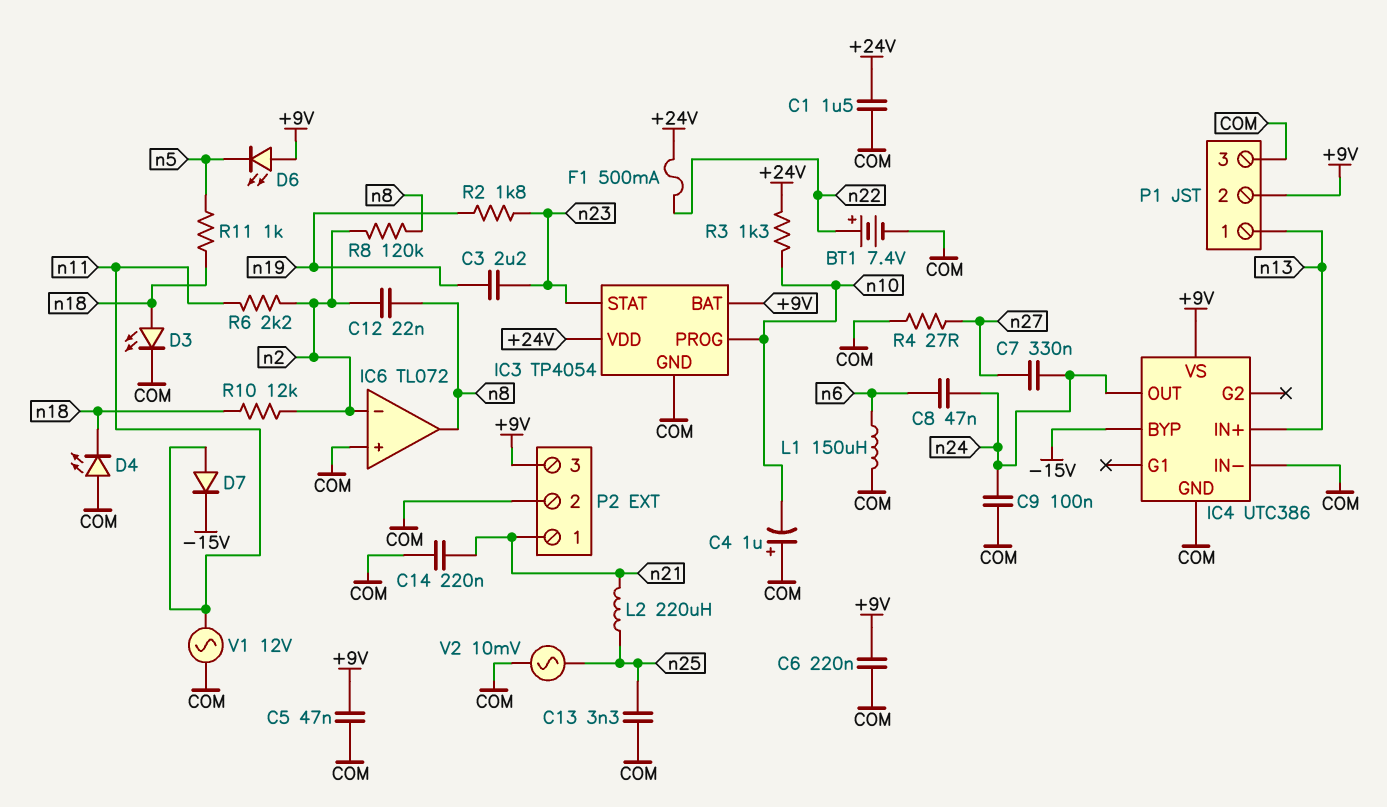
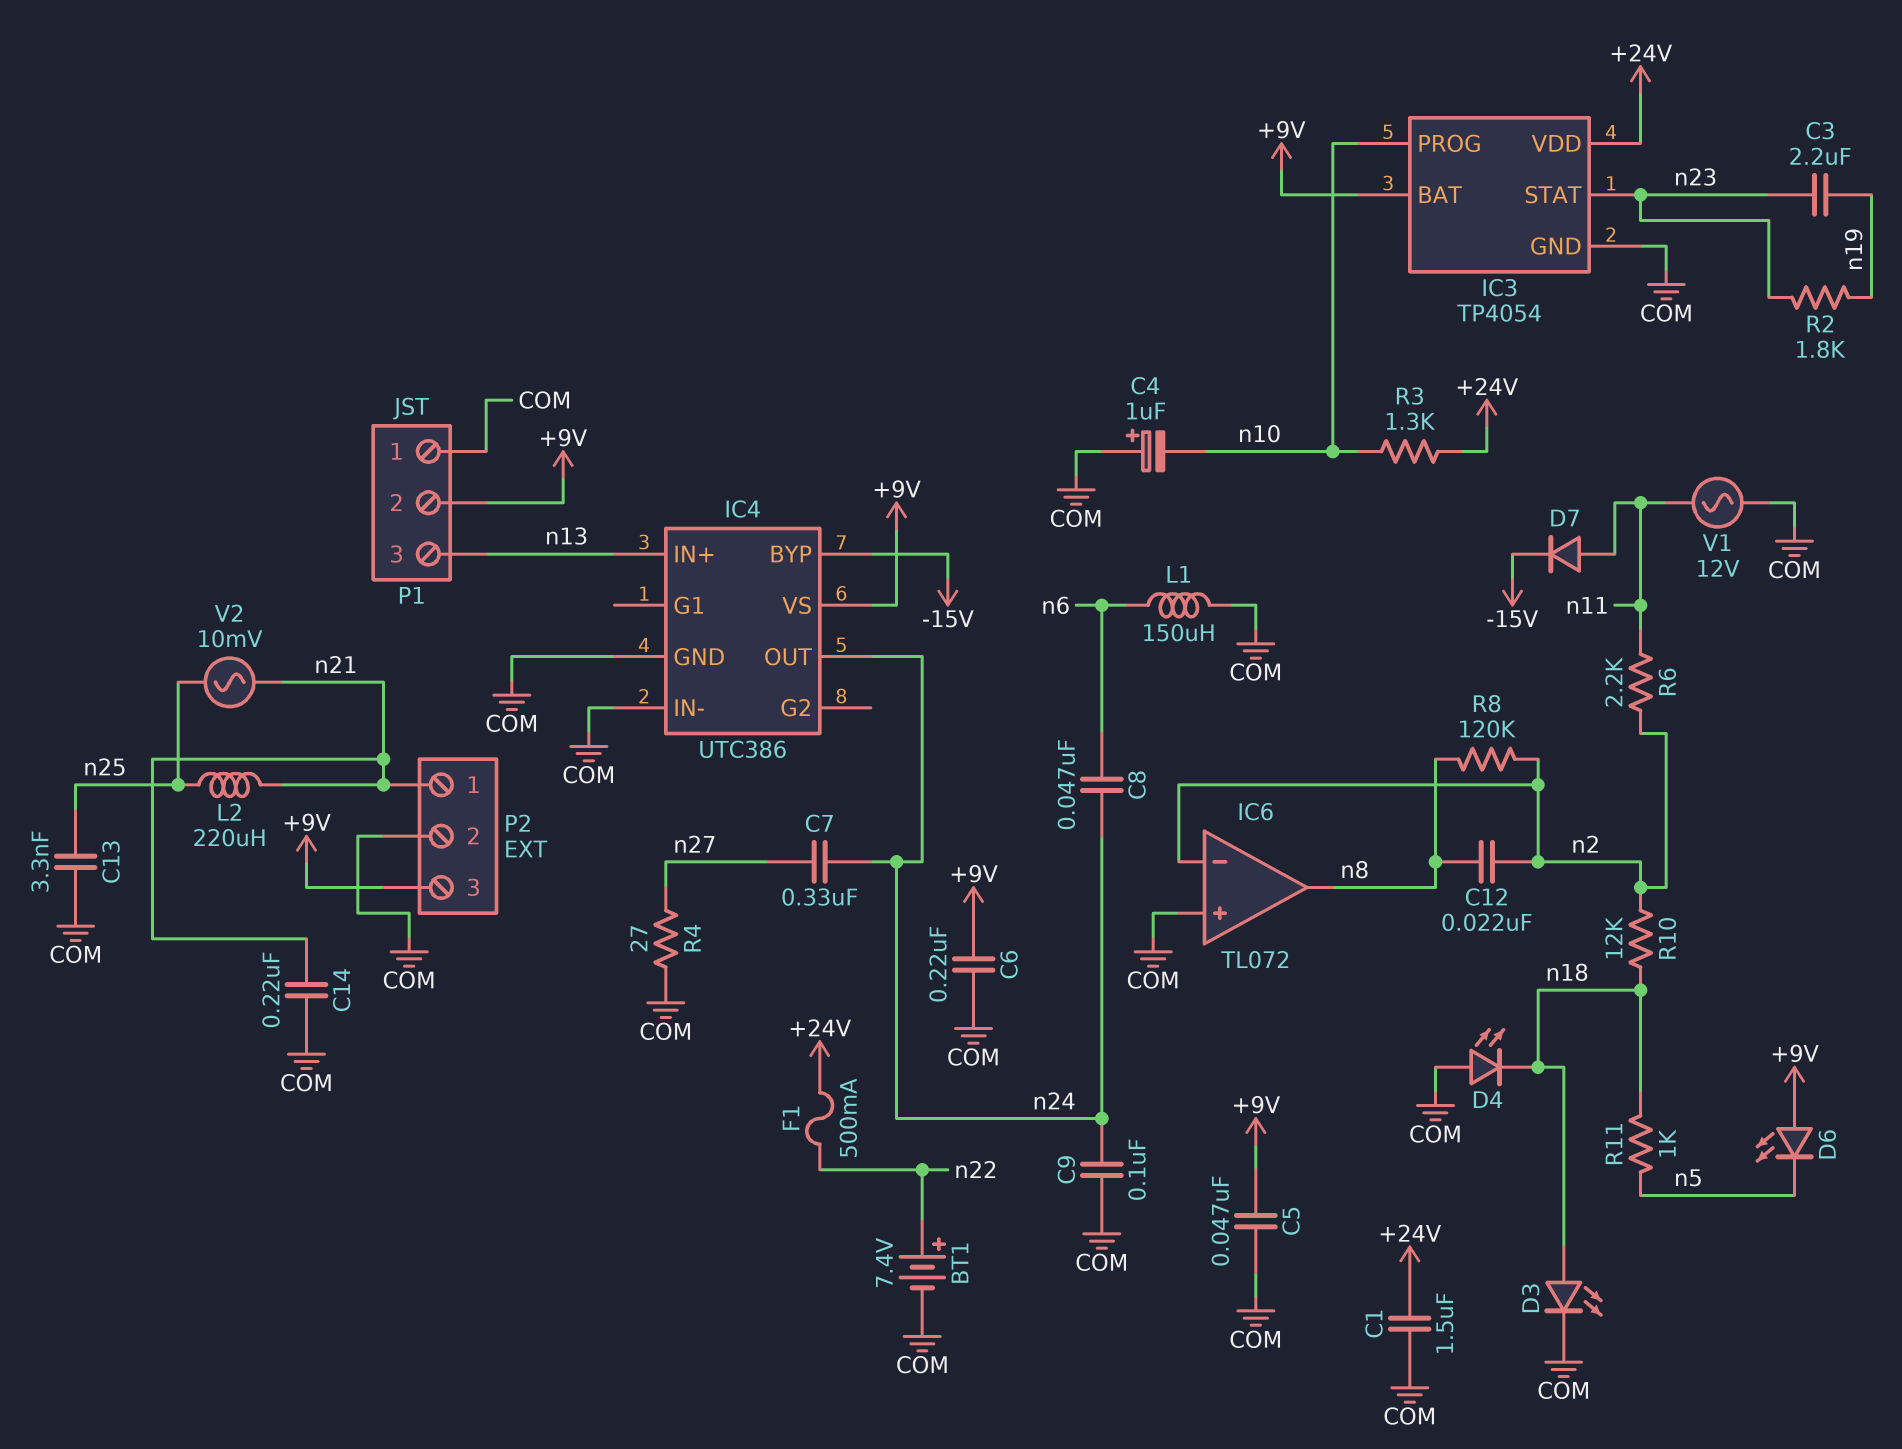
P1 pin 1: n13 -> COM
P1 pin 3: COM -> n13
V2: AC 10mV (COM, n25) -> AC 10mV (n21, n25)

